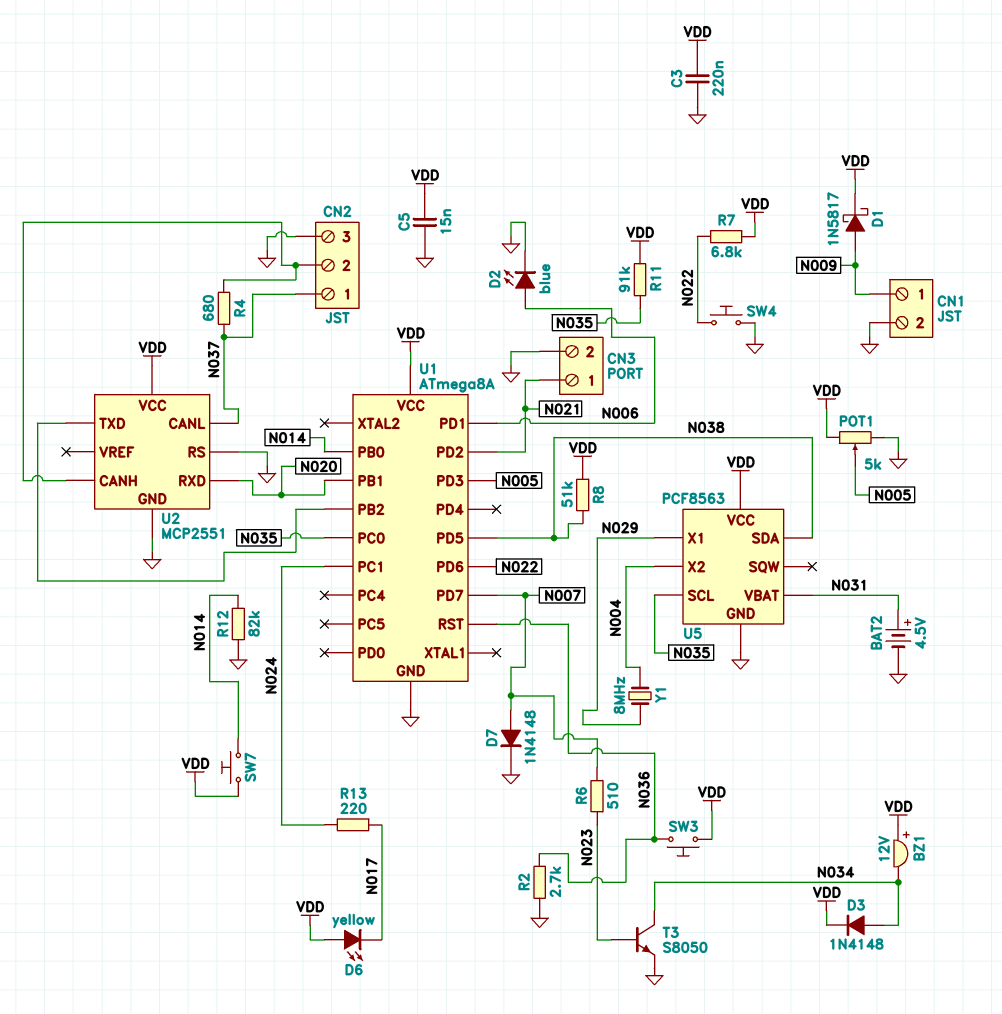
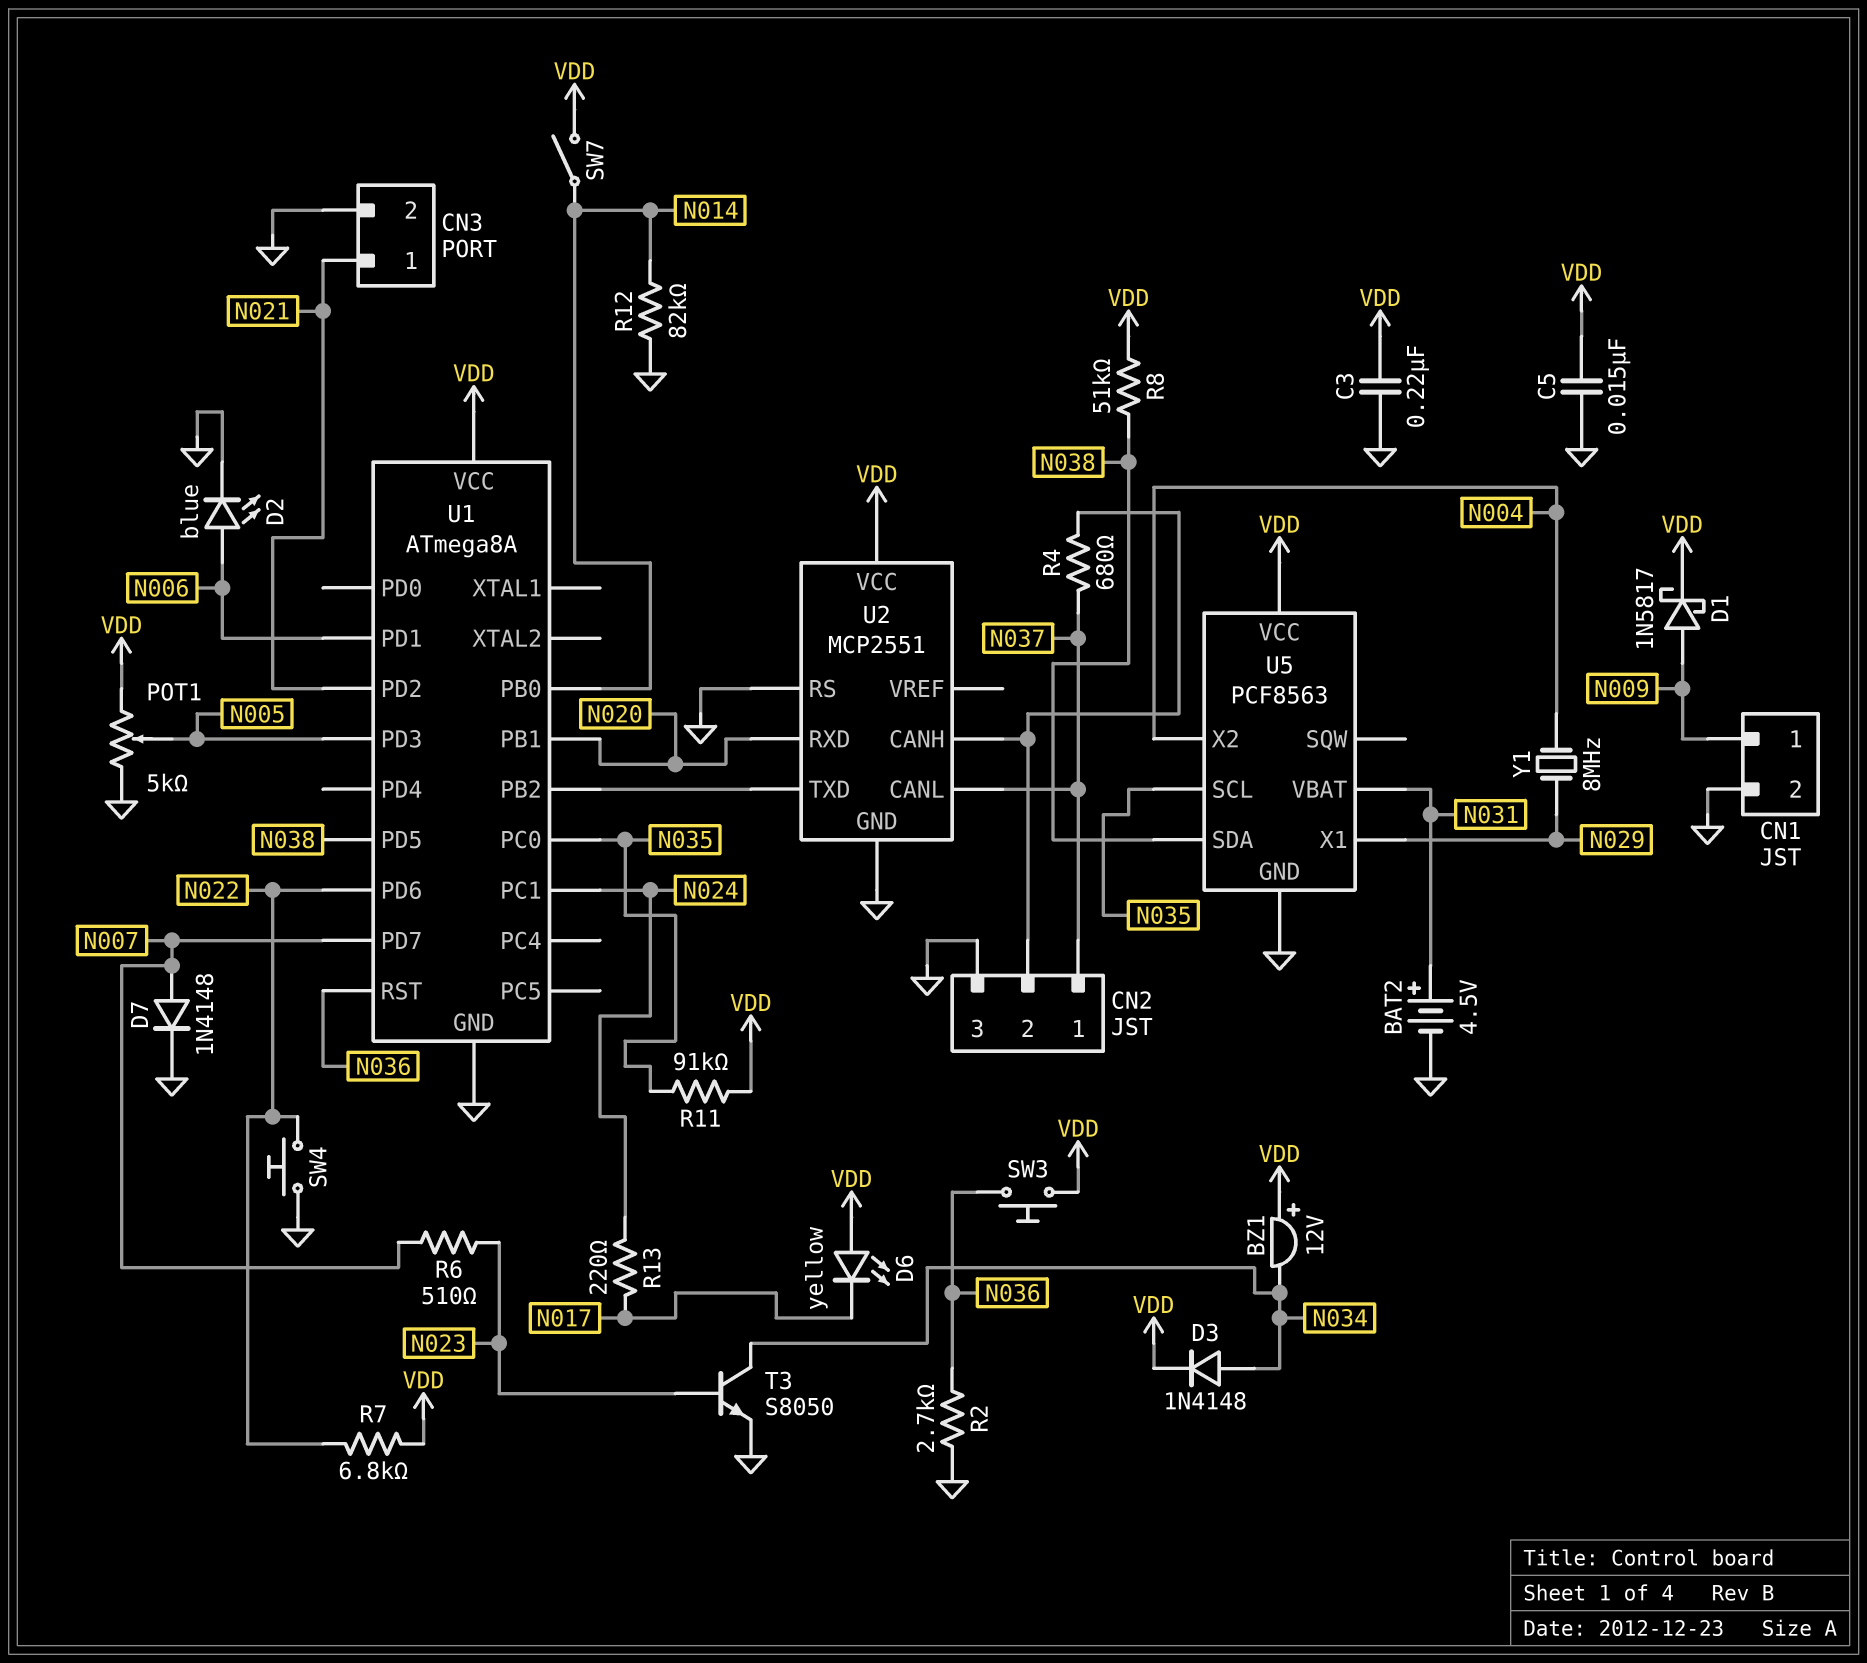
SW7: button (N014, VDD) -> switch (N014, VDD)

